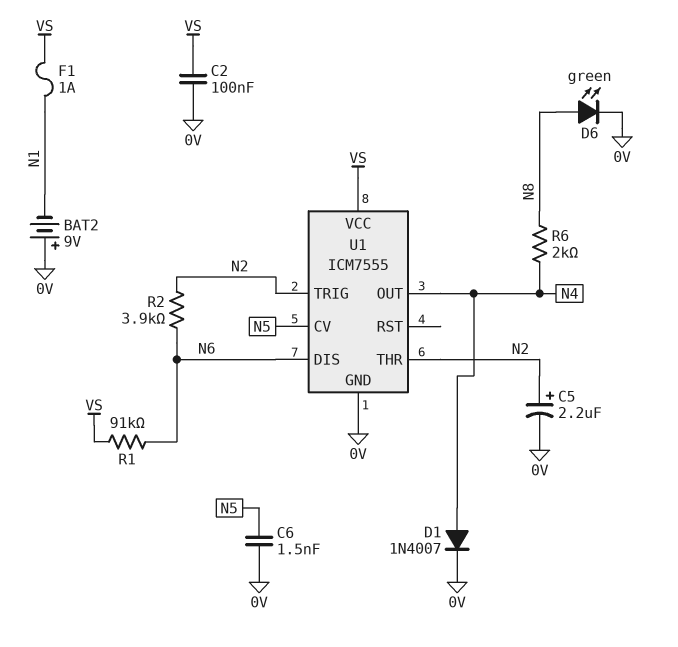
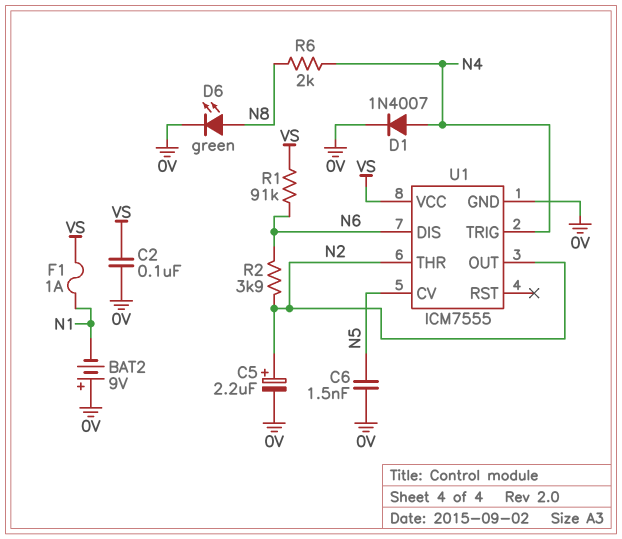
U1 pin OUT: N4 -> N2
U1 pin TRIG: N2 -> N4

